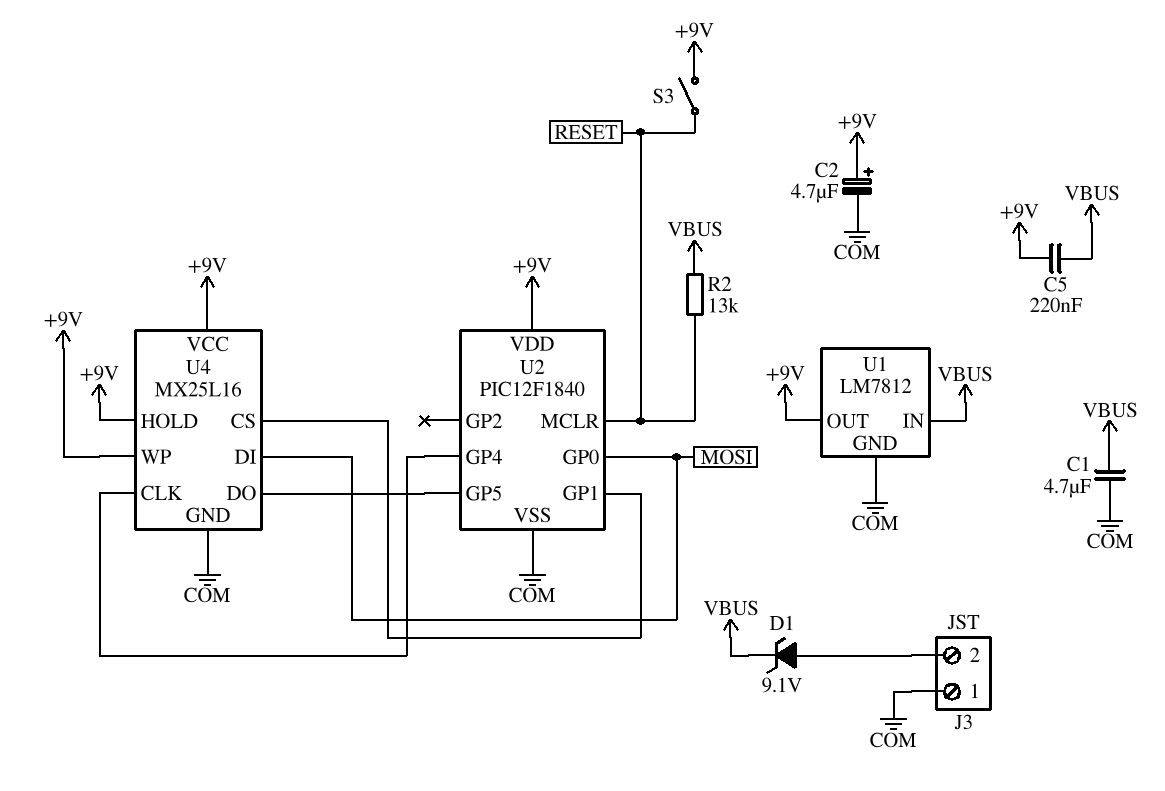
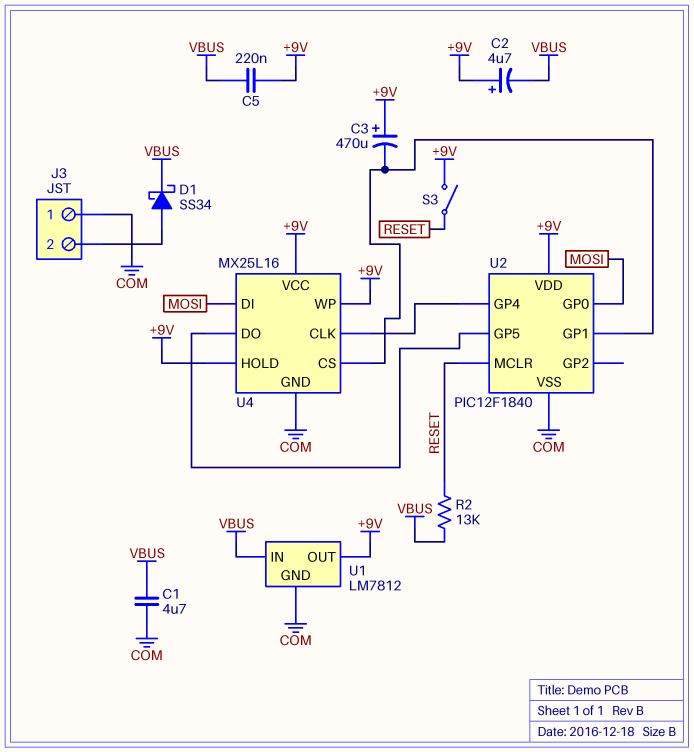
C2: 4.7uF (plus +9V, minus COM) -> 4.7uF (plus +9V, minus VBUS)
C3: none -> 470uF (plus +9V, minus U2/GP1)
D1: zener 9.1V (A J3/2, K VBUS) -> schottky SS34 (A J3/2, K VBUS)

